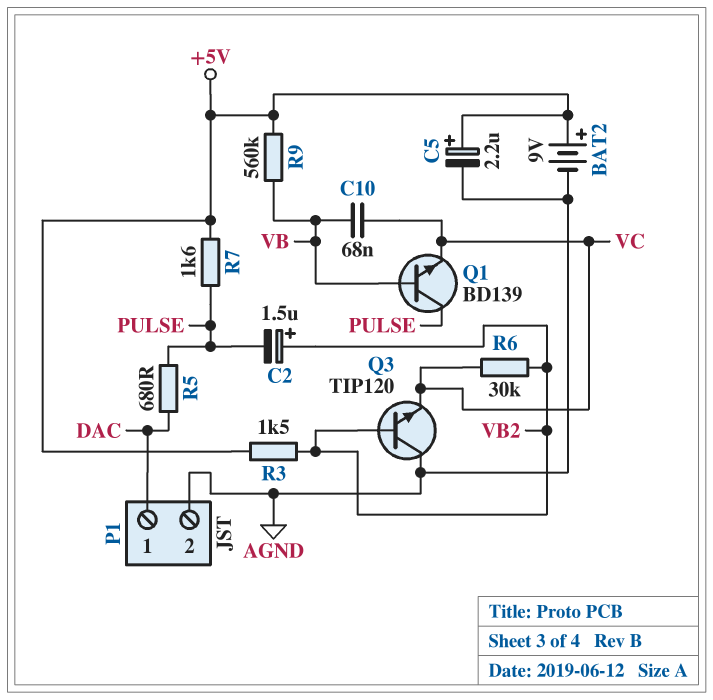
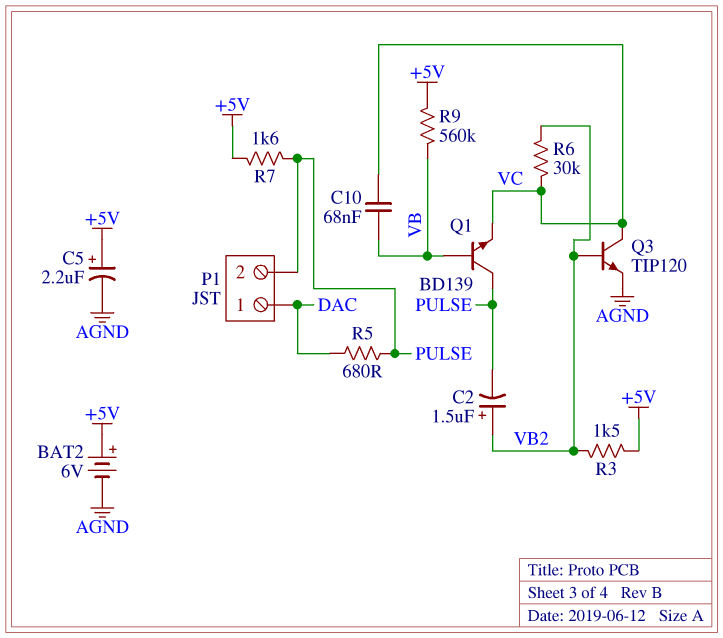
BAT2: 9V (plus +5V, minus AGND) -> 6V (plus +5V, minus AGND)
P1 pin 2: AGND -> PULSE
Q3: NPN TIP120 (B VB2, C AGND, E VC) -> NPN TIP120 (B VB2, C VC, E AGND)

